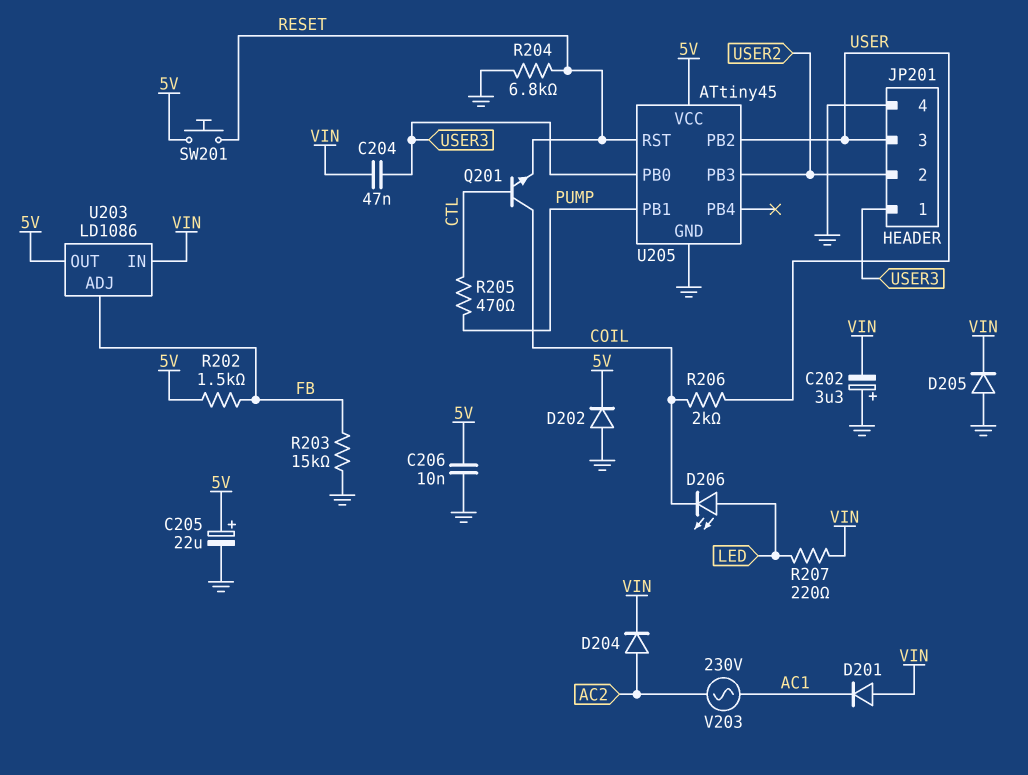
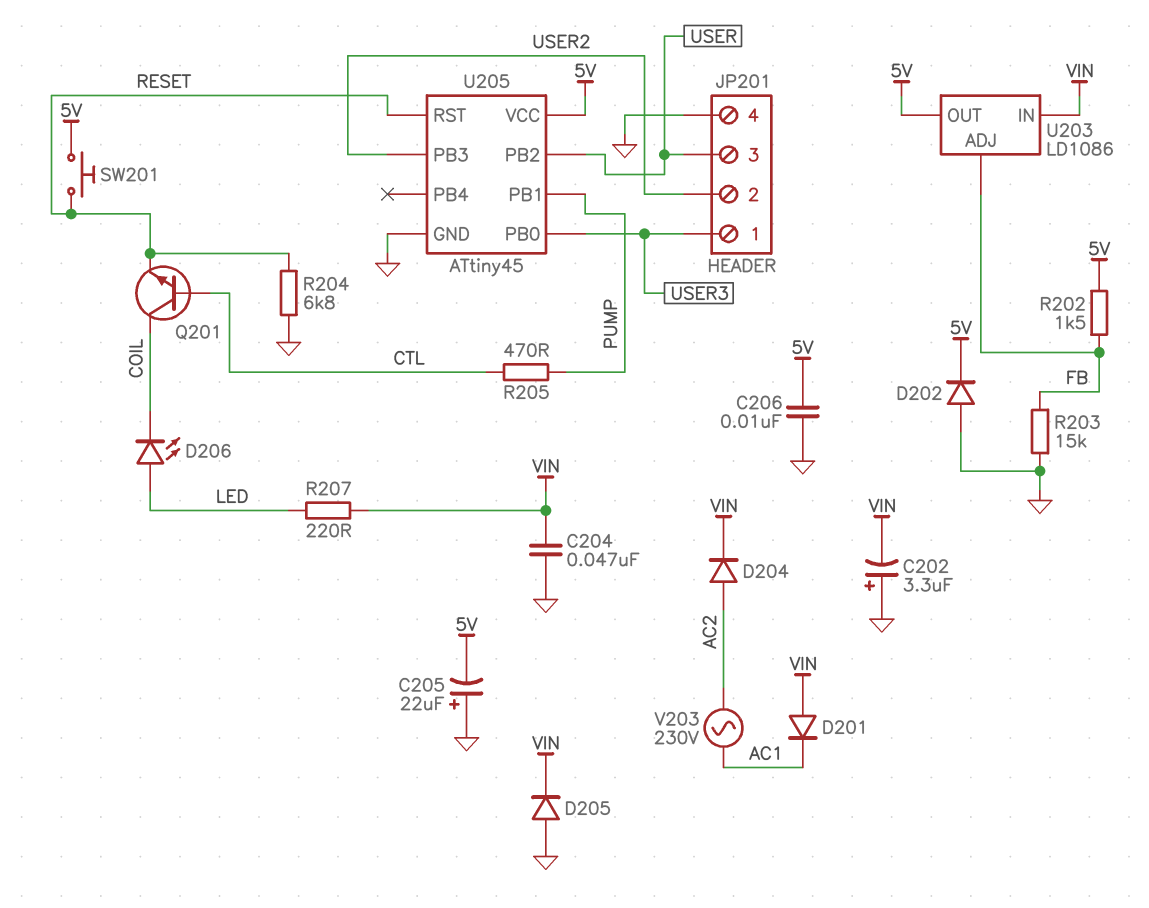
C204: 47nF (USER3, VIN) -> 47nF (GND, VIN)
C205: 22uF (plus 5V, minus GND) -> 22uF (plus GND, minus 5V)
R206: 2k (COIL, USER) -> none

